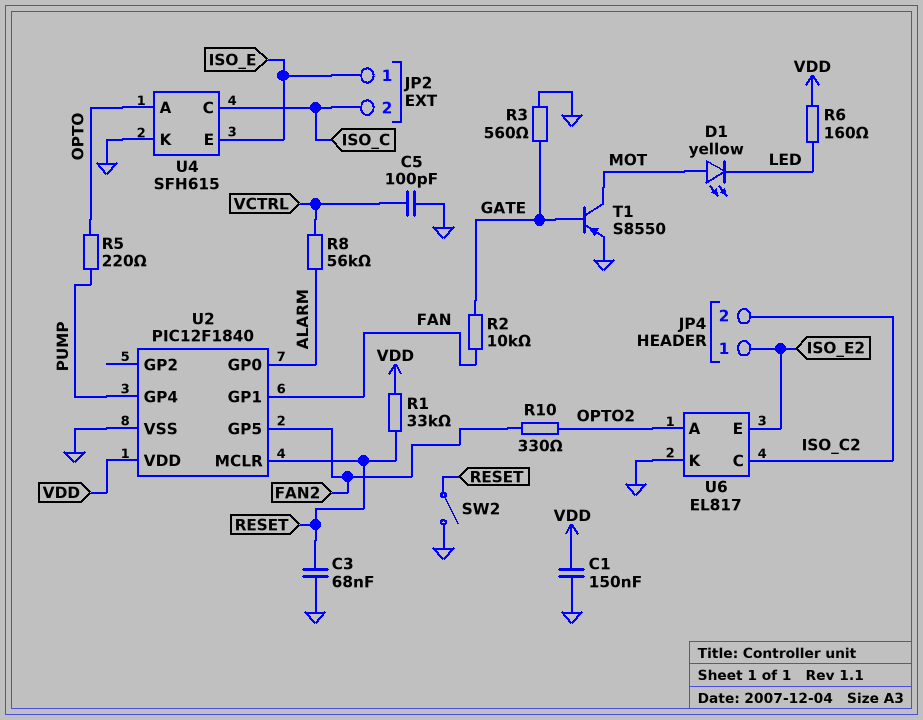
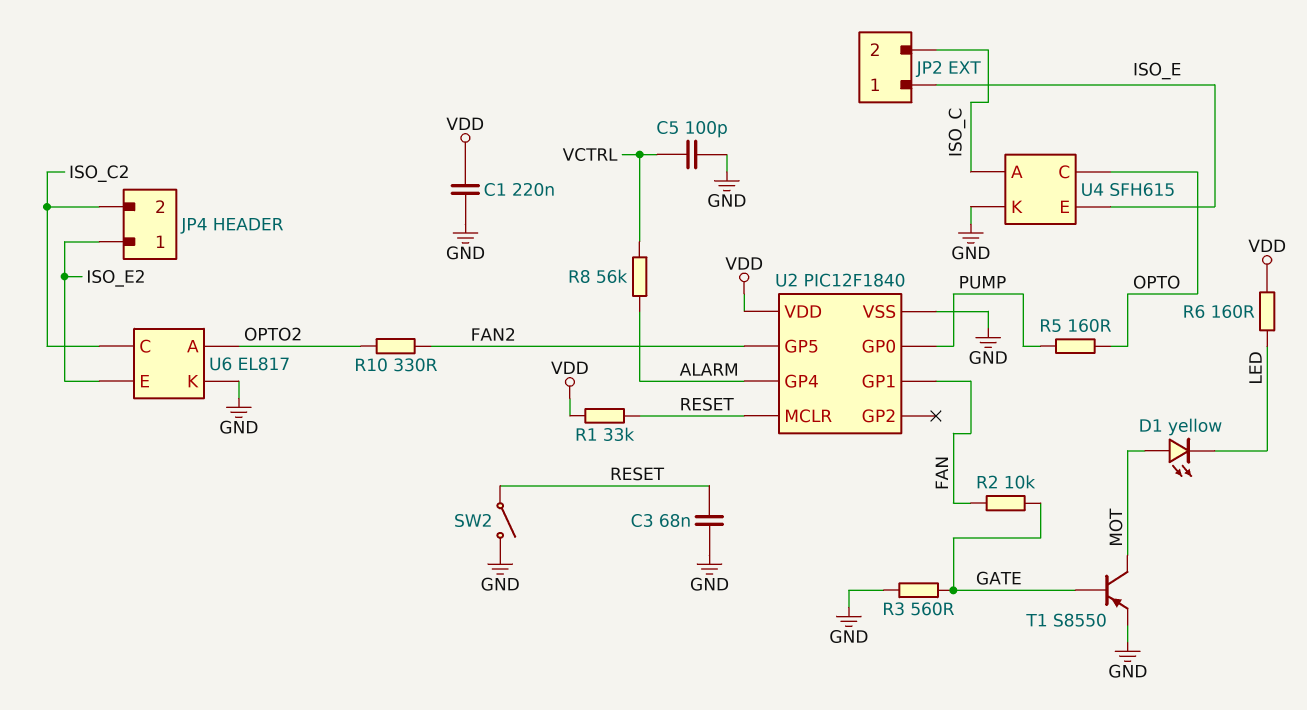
C1: 150nF (GND, VDD) -> 220nF (GND, VDD)
R5: 220 (OPTO, PUMP) -> 160 (OPTO, PUMP)
U2 pin GP0: ALARM -> PUMP
U2 pin GP4: PUMP -> ALARM
U4 pin A: OPTO -> ISO_C
U4 pin C: ISO_C -> OPTO

